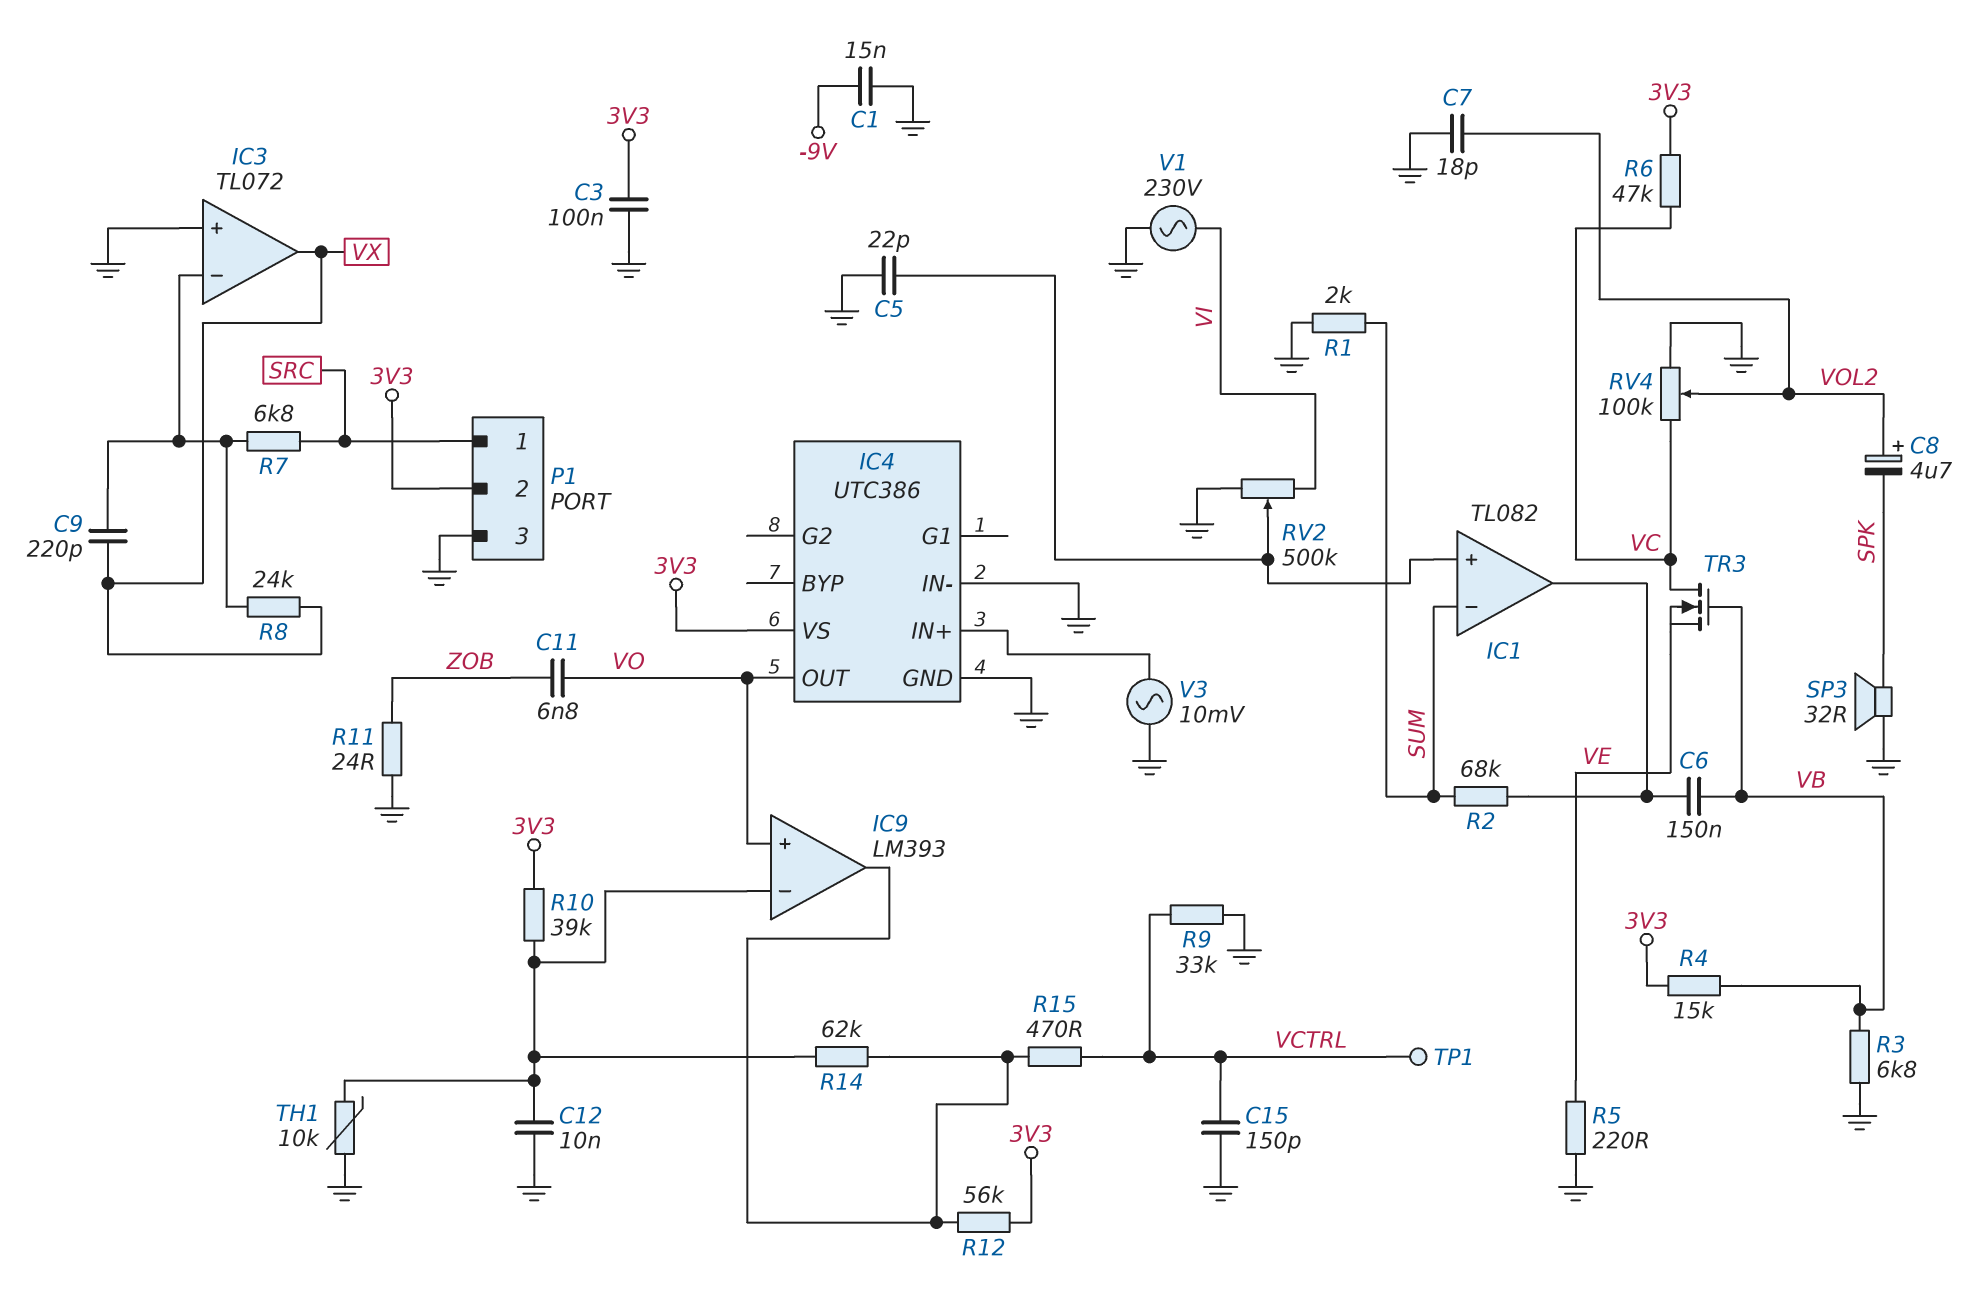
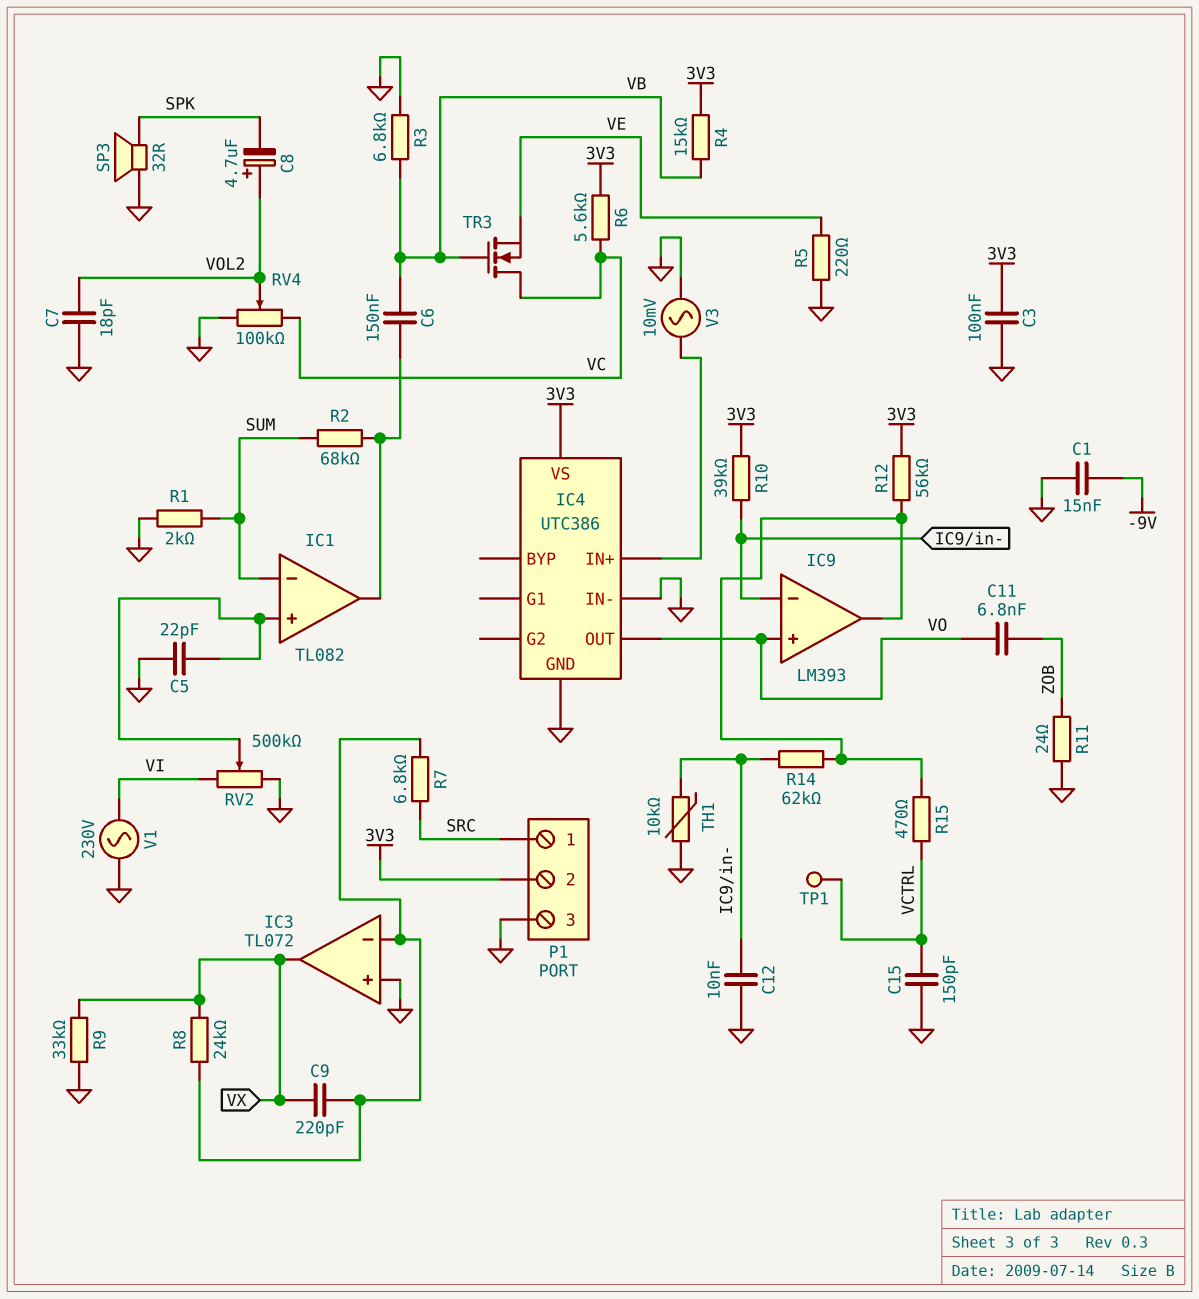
R6: 47k (3V3, VC) -> 5.6k (3V3, VC)
R9: 33k (GND, VCTRL) -> 33k (GND, VX)

